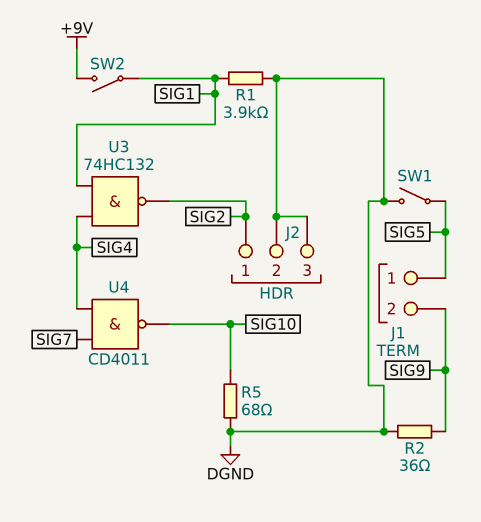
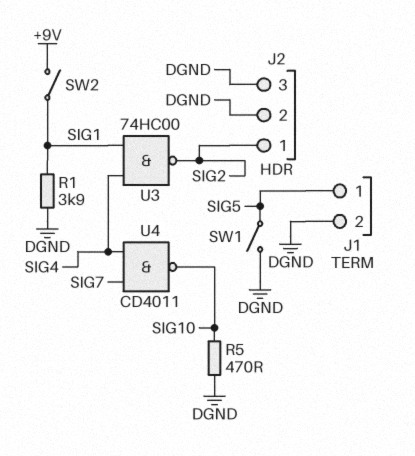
J1 pin 2: SIG9 -> DGND
R2: 36 (DGND, SIG9) -> none
R5: 68 (DGND, SIG10) -> 470 (DGND, SIG10)
U3: NAND 74HC132 (in SIG1, in SIG4, out SIG2) -> NAND 74HC00 (in SIG1, in SIG4, out SIG2)

